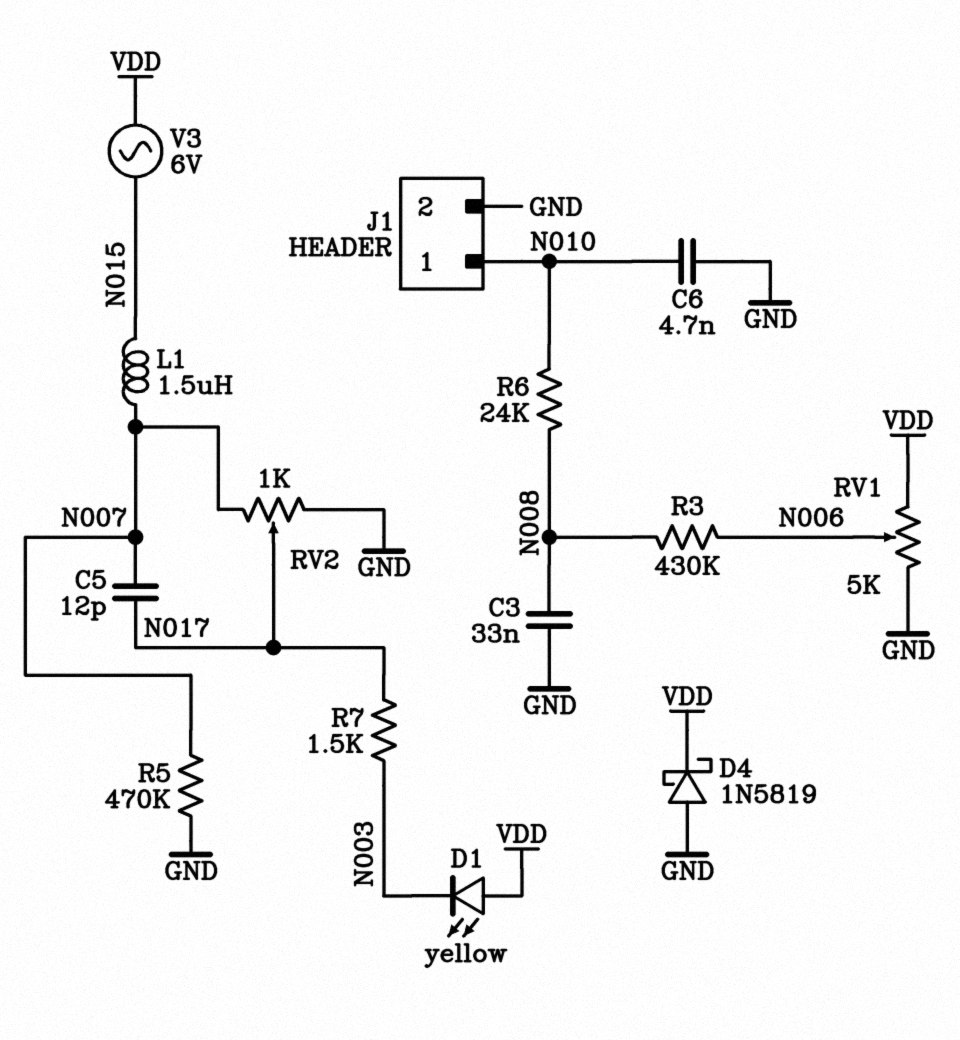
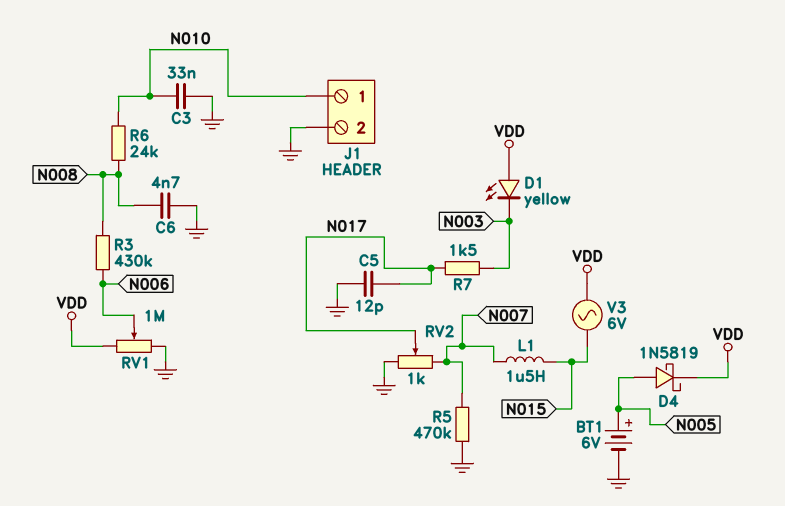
BT1: none -> 6V (plus N005, minus GND)
C3: 33nF (GND, N008) -> 33nF (GND, N010)
C5: 12pF (N007, N017) -> 12pF (GND, N017)
C6: 4.7nF (GND, N010) -> 4.7nF (GND, N008)
D4: schottky 1N5819 (A GND, K VDD) -> schottky 1N5819 (A N005, K VDD)
RV1: 5k (GND, VDD, wiper N006) -> 1M (GND, VDD, wiper N006)

